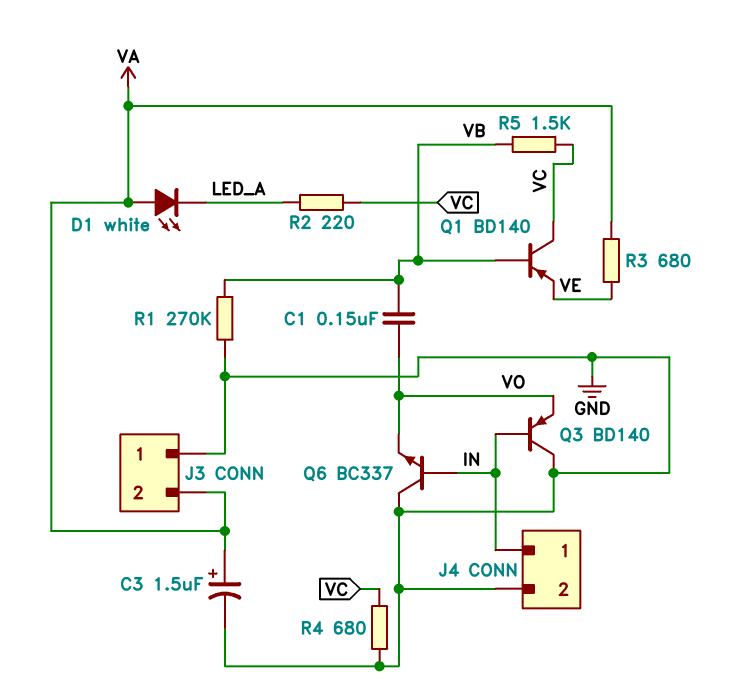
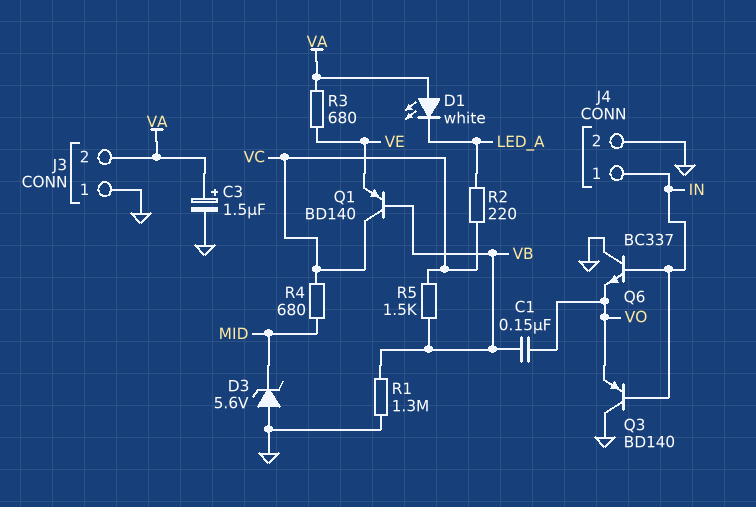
D3: none -> zener 5.6V (A GND, K MID)
R1: 270k (GND, VB) -> 1.3M (GND, VB)
R4: 680 (GND, VC) -> 680 (MID, VC)

